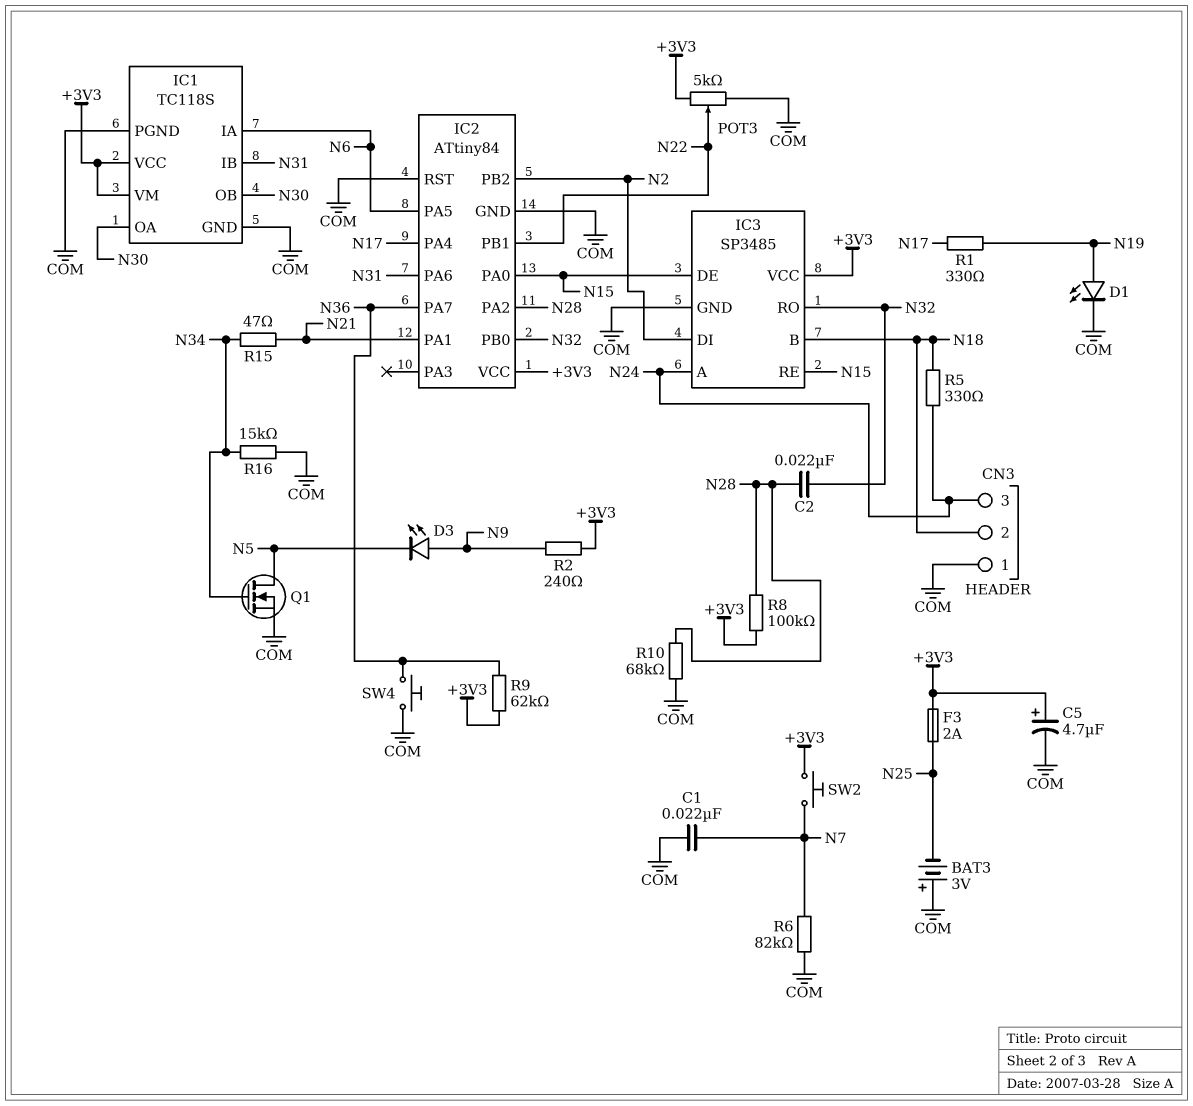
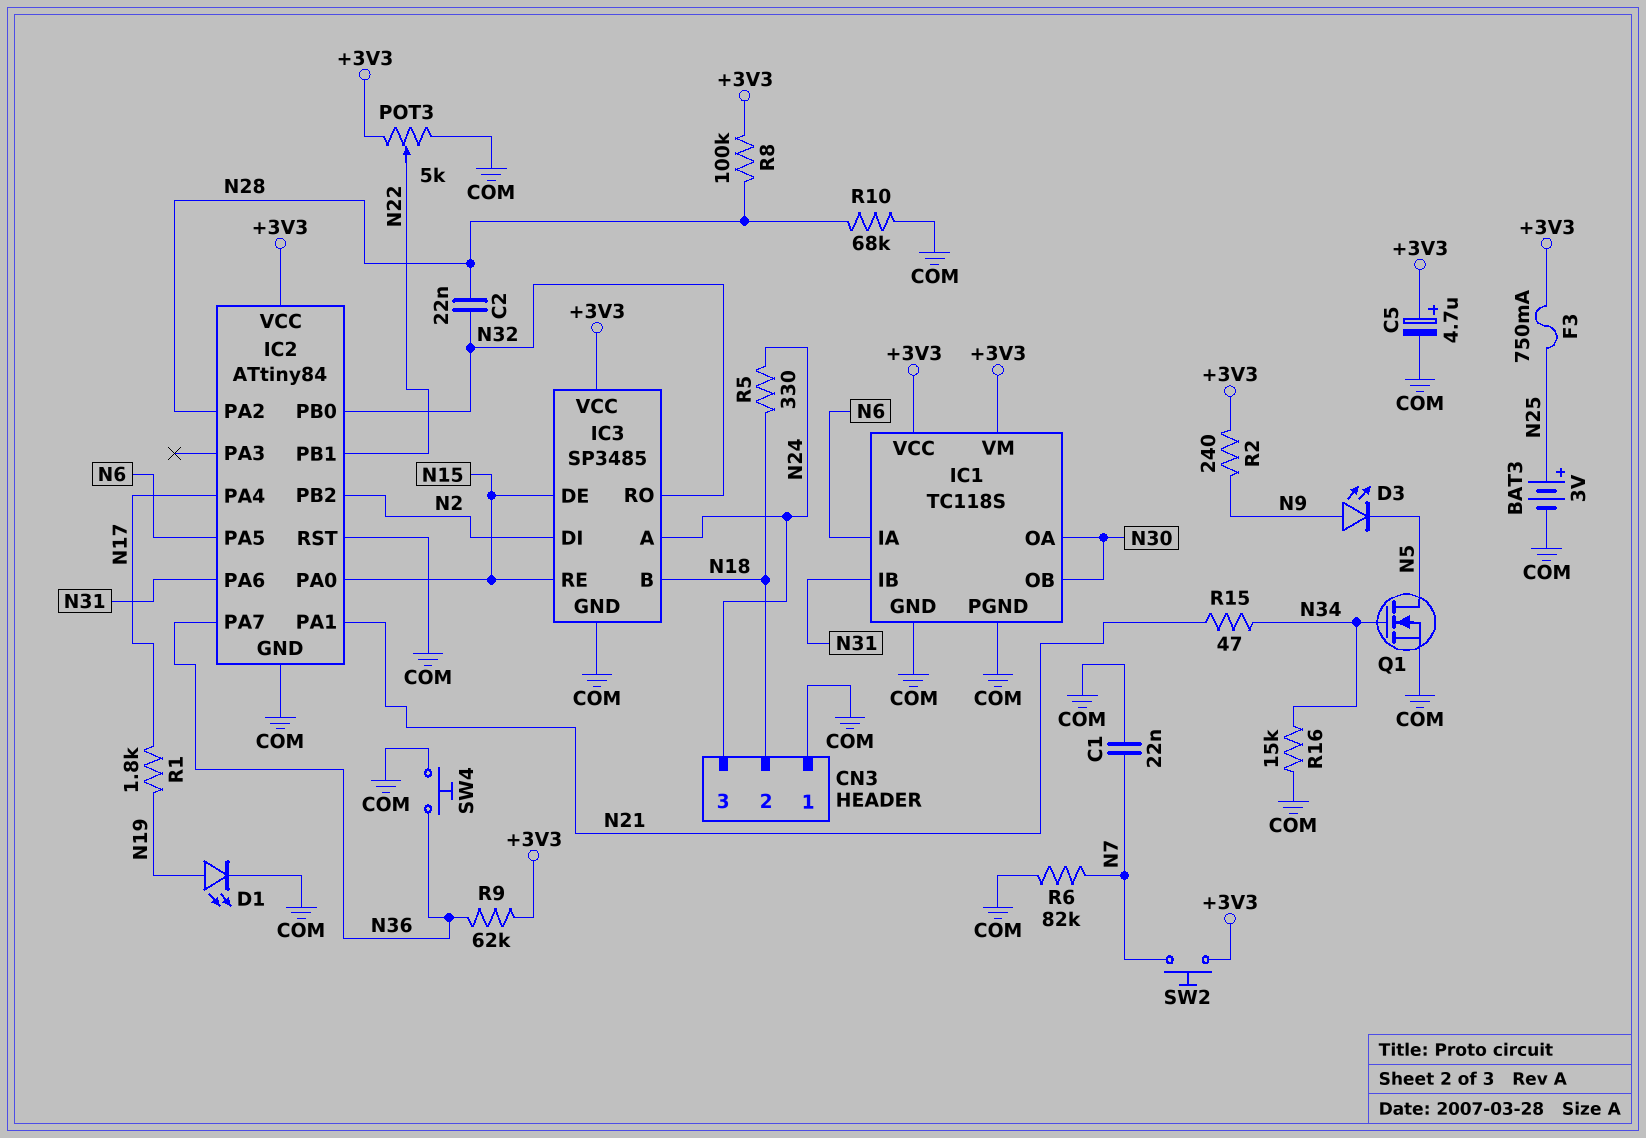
BAT3: 3V (plus COM, minus N25) -> 3V (plus N25, minus COM)
F3: 2A (+3V3, N25) -> 750mA (+3V3, N25)
R1: 330 (N17, N19) -> 1.8k (N17, N19)

